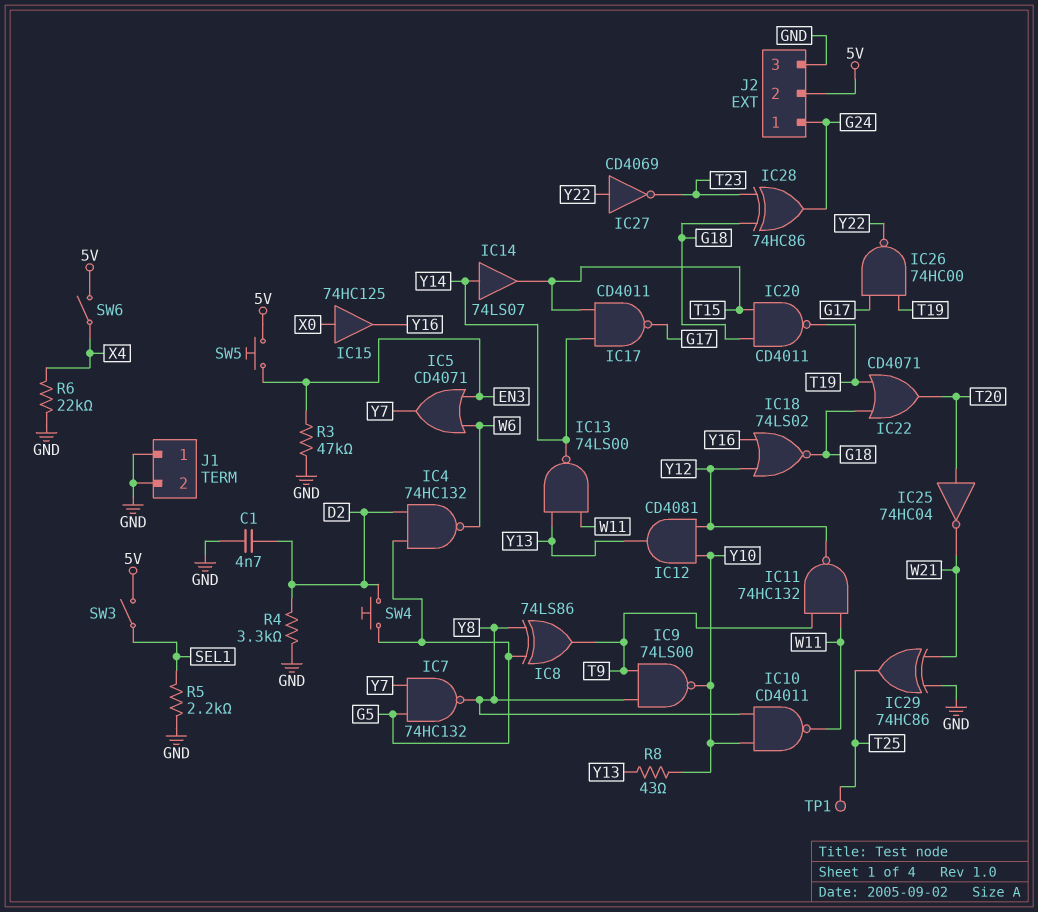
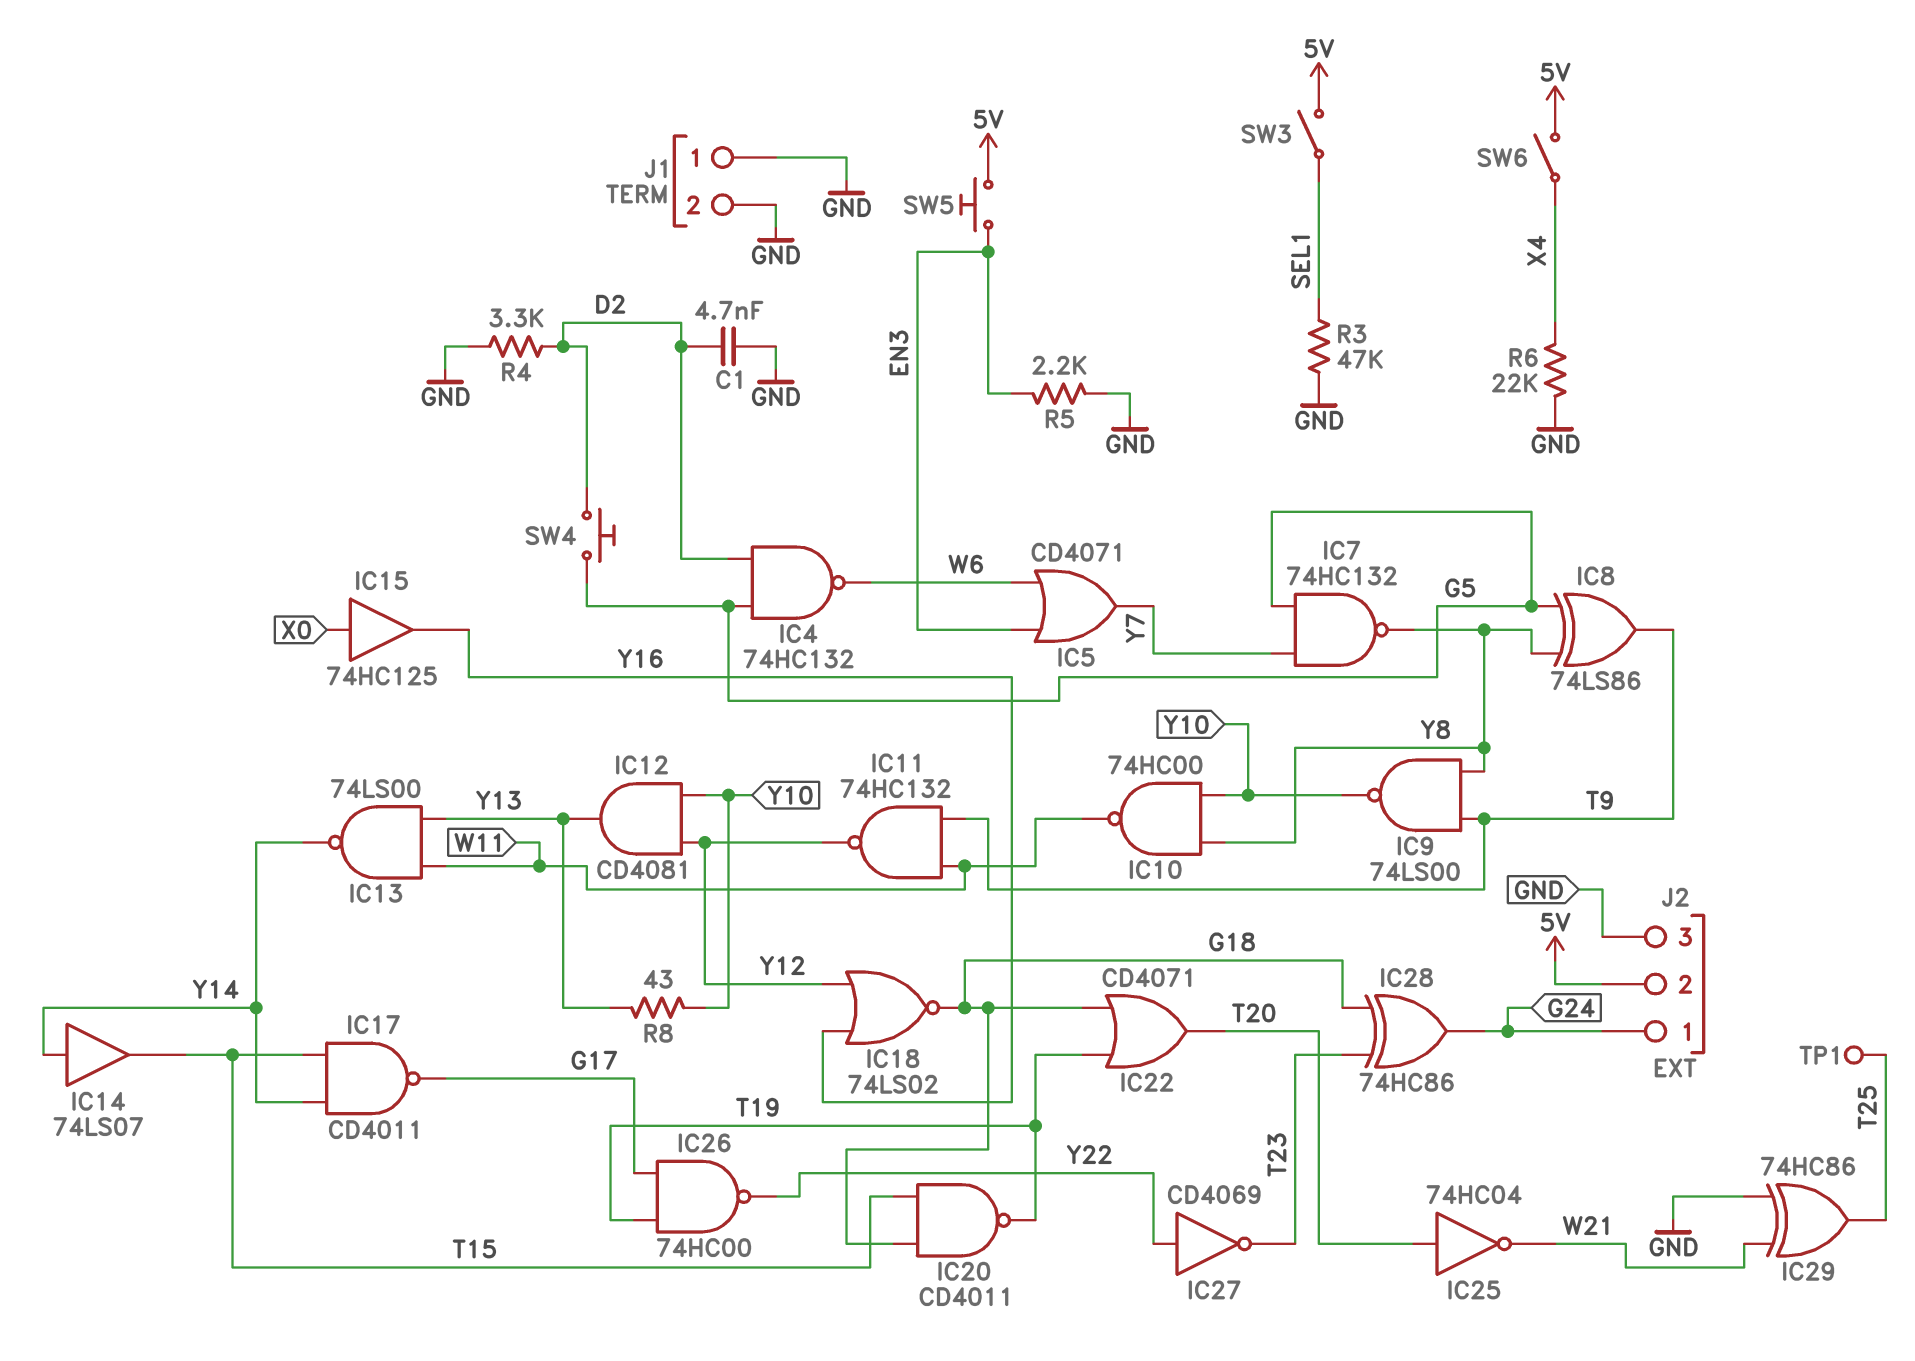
IC10: NAND CD4011 (in Y8, in Y10, out W11) -> NAND 74HC00 (in Y8, in Y10, out W11)
R3: 47k (EN3, GND) -> 47k (GND, SEL1)
R5: 2.2k (GND, SEL1) -> 2.2k (EN3, GND)

